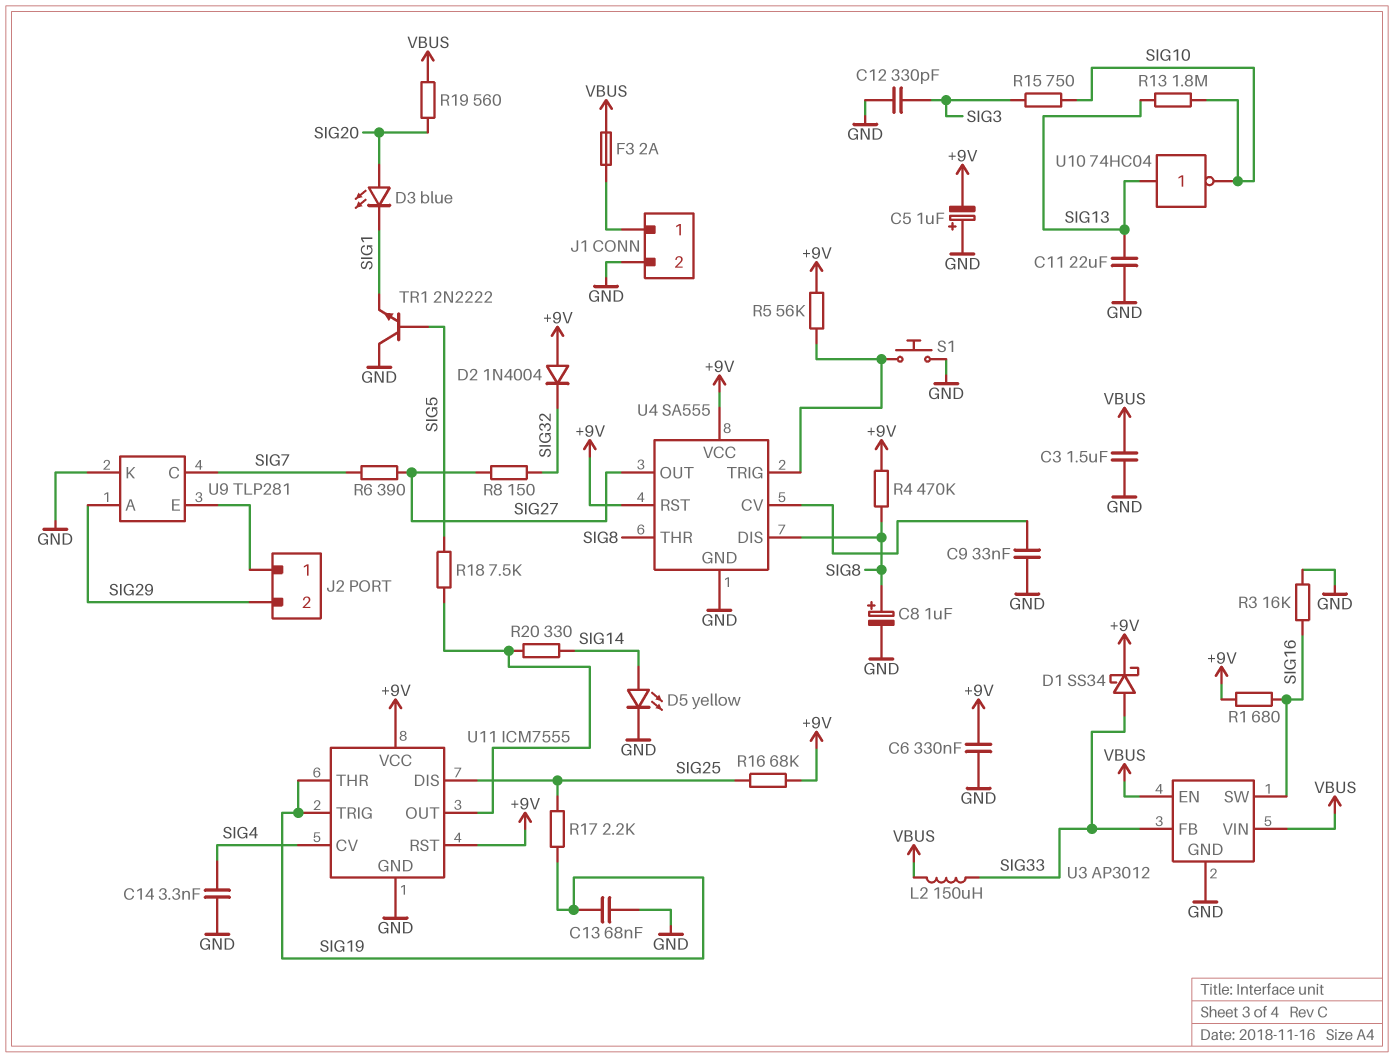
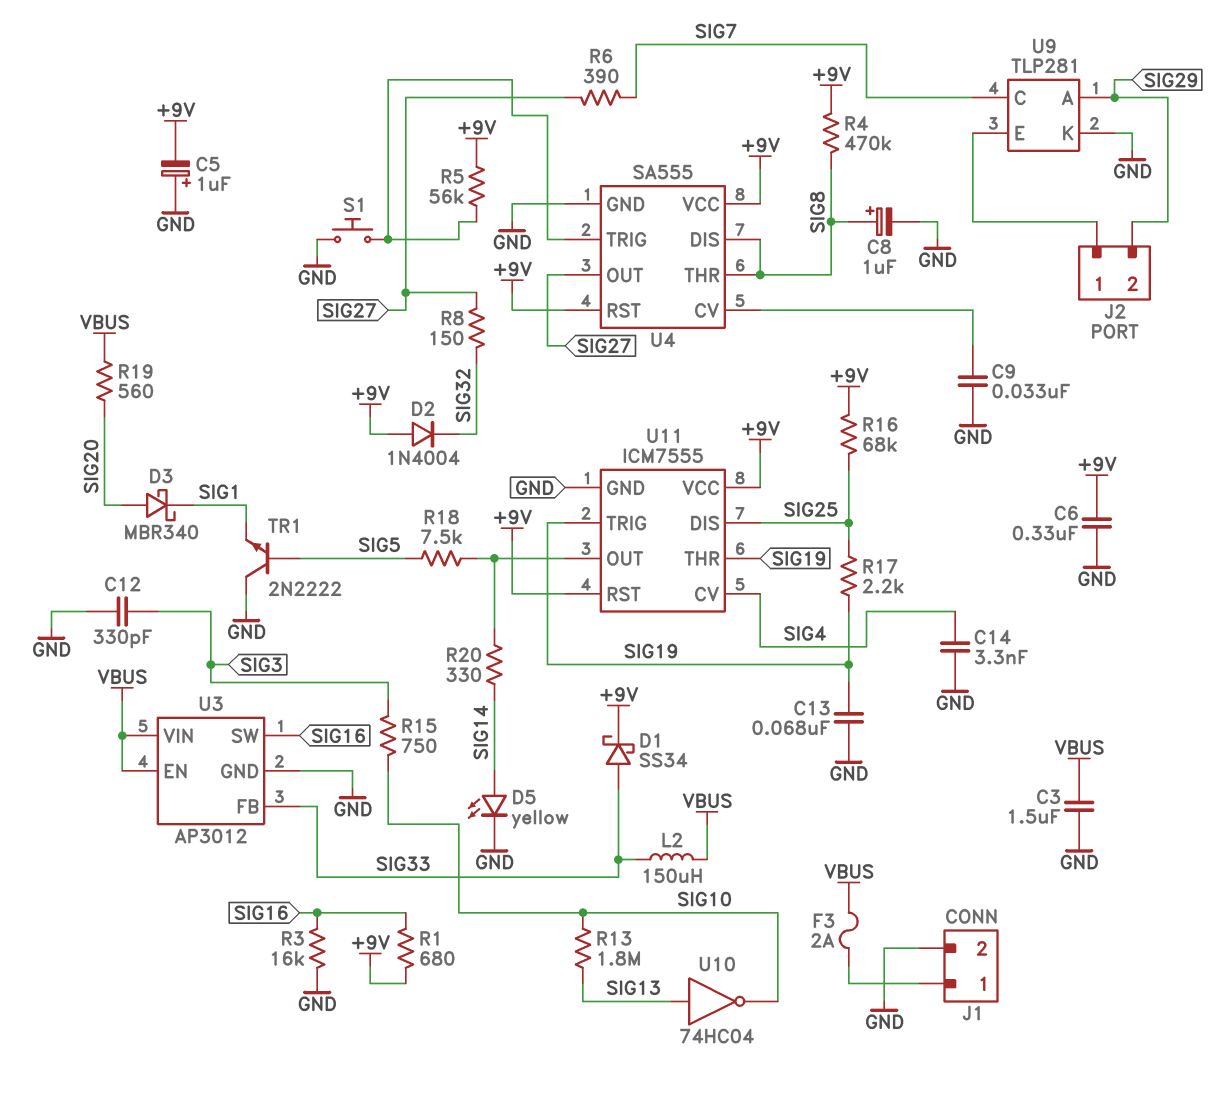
C11: 22uF (GND, SIG13) -> none
D3: LED blue (A SIG20, K SIG1) -> schottky MBR340 (A SIG20, K SIG1)

